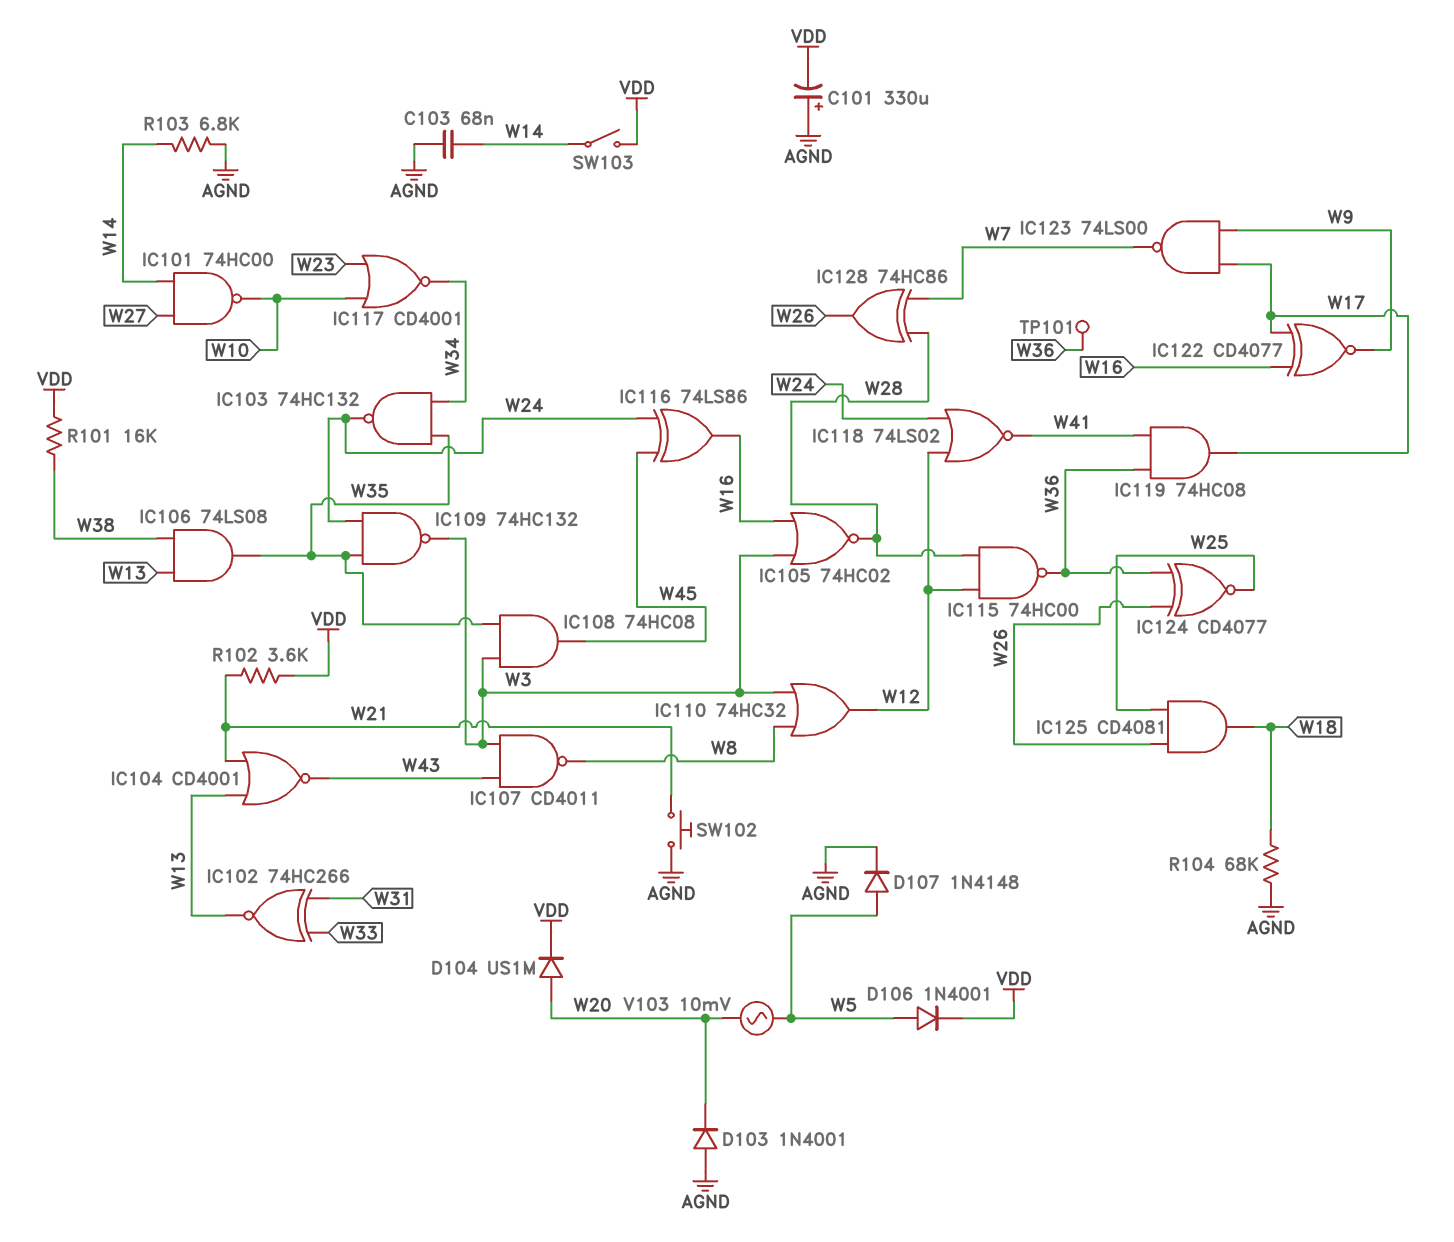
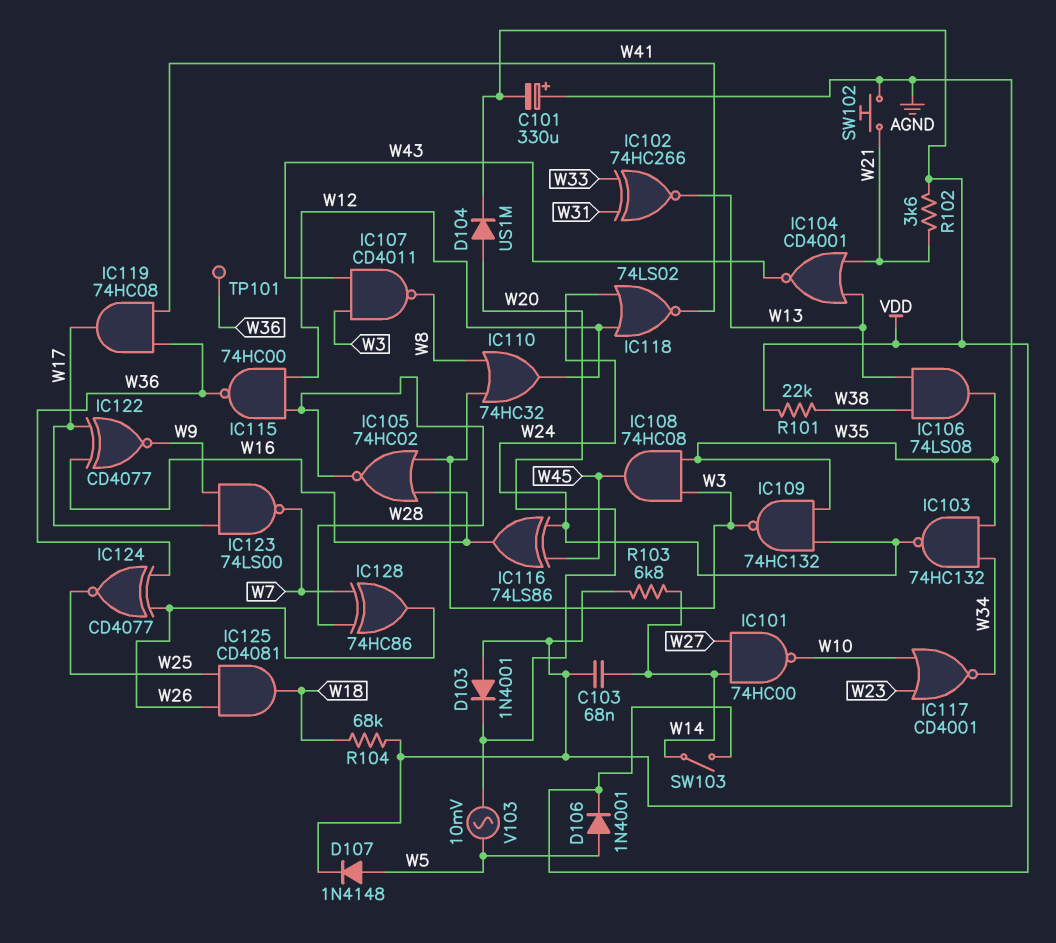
R101: 16k (VDD, W38) -> 22k (VDD, W38)

